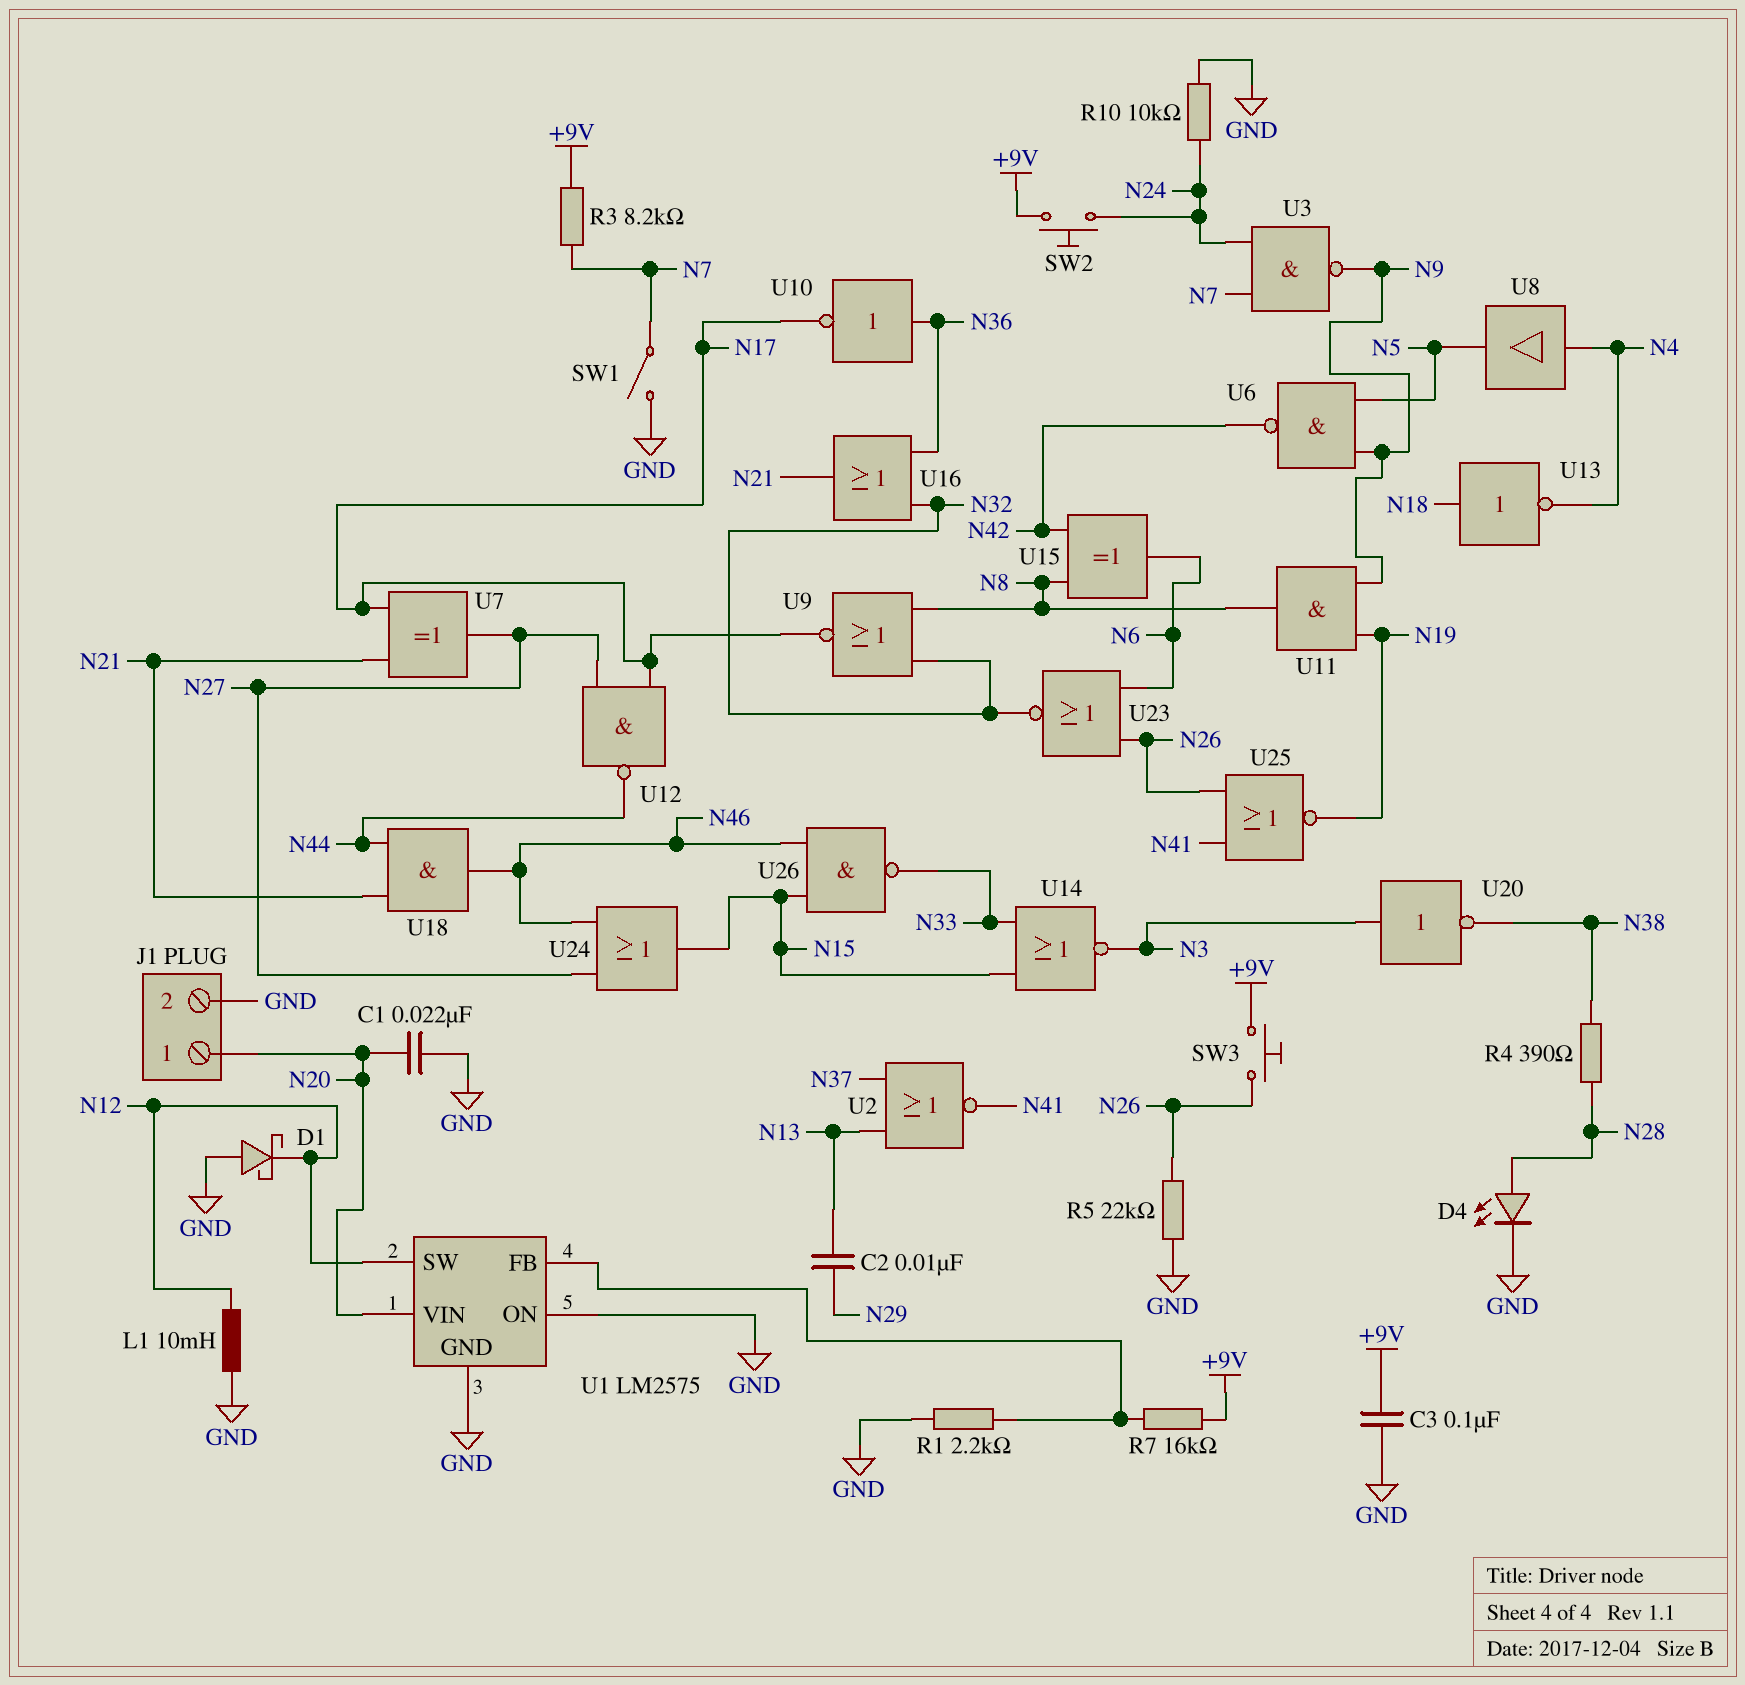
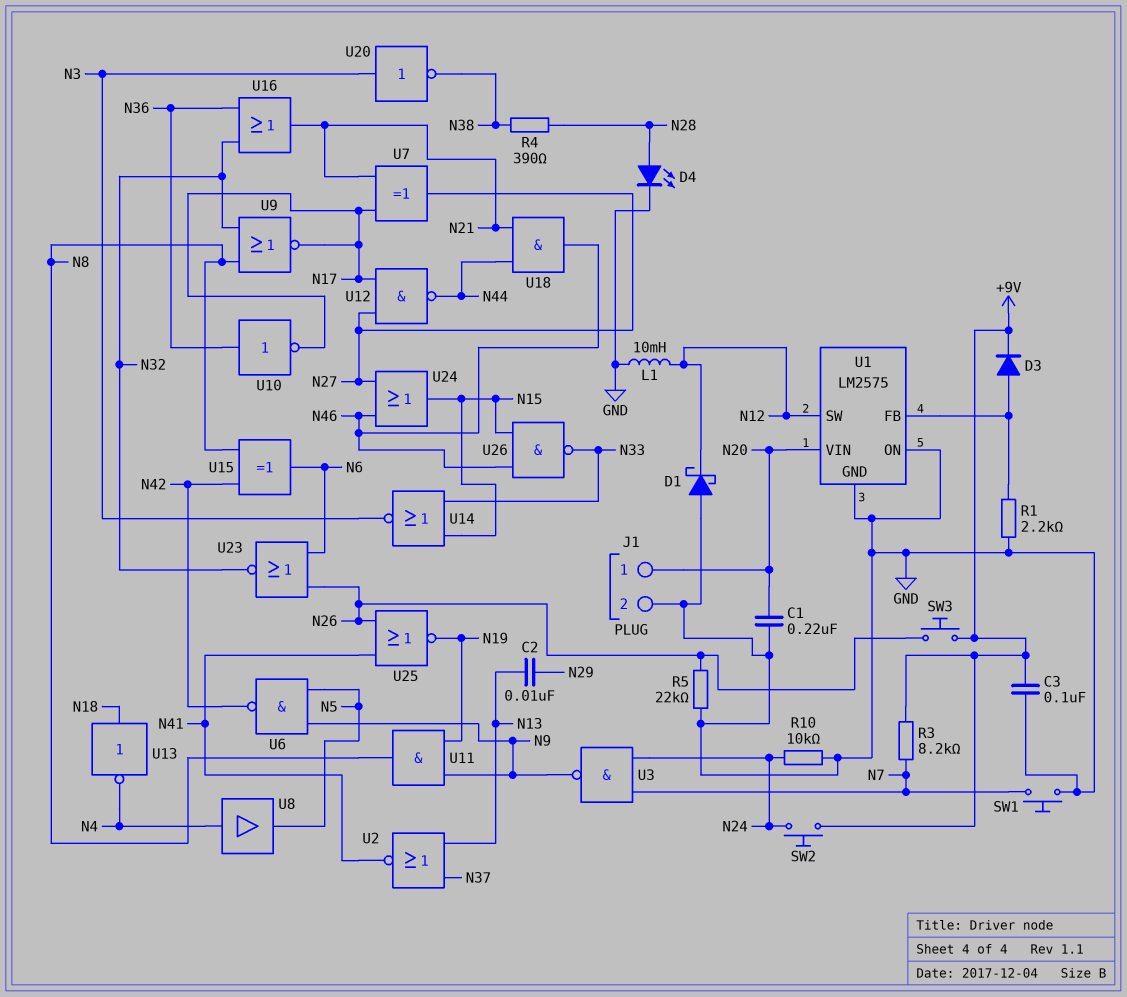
C1: 22nF (GND, N20) -> 220nF (GND, N20)
D3: none -> diode (A U1/FB, K +9V)
R7: 16k (+9V, U1/FB) -> none
SW1: switch (GND, N7) -> button (GND, N7)

